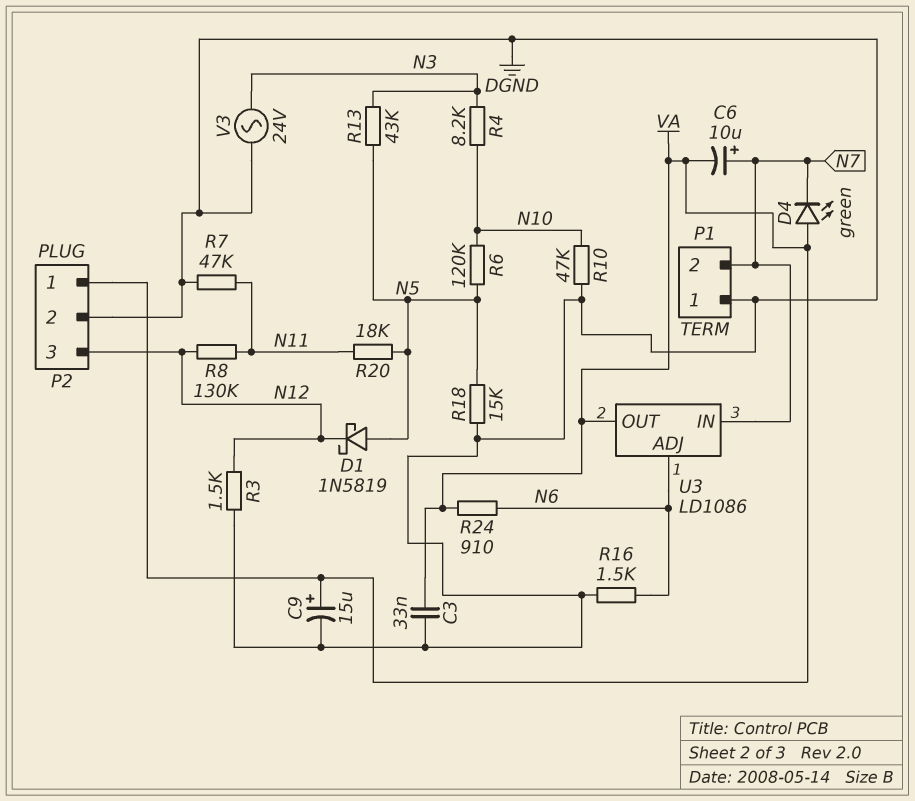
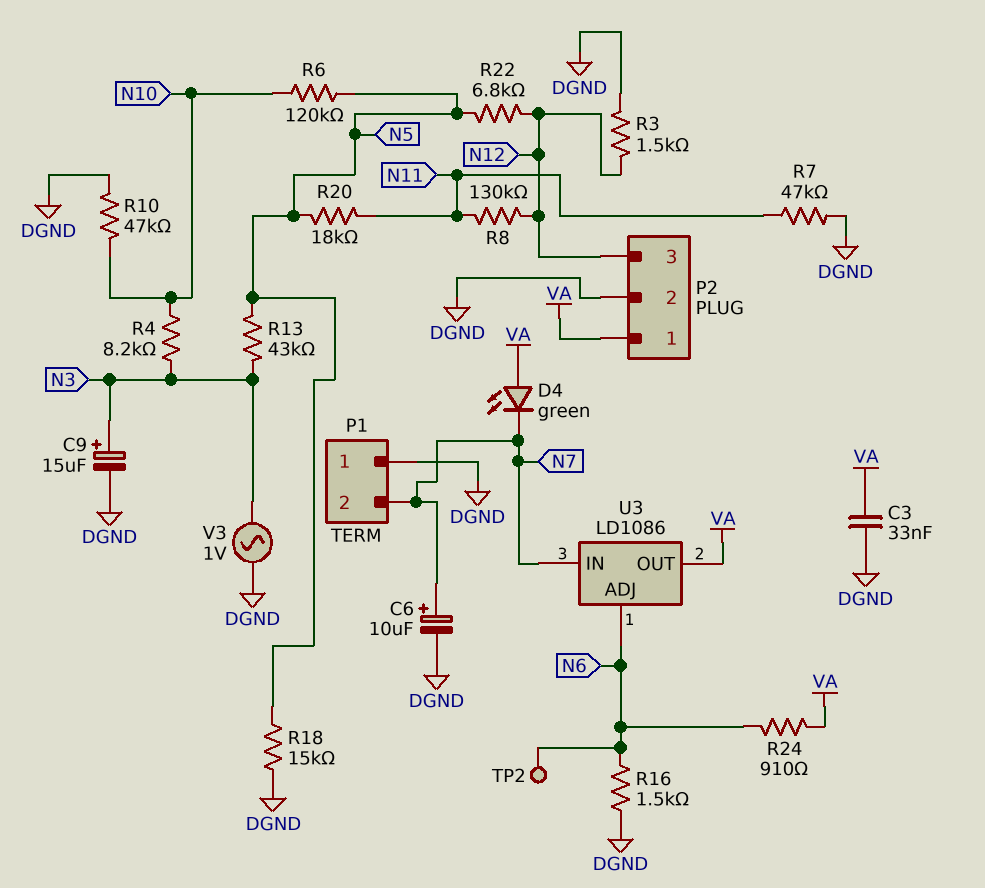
C6: 10uF (plus N7, minus VA) -> 10uF (plus N7, minus DGND)
C9: 15uF (plus VA, minus DGND) -> 15uF (plus N3, minus DGND)
D1: schottky 1N5819 (A N5, K N12) -> none
R22: none -> 6.8k (N5, N12)
TP2: none -> test point (N6)
V3: AC 24V (DGND, N3) -> AC 1V (DGND, N3)

